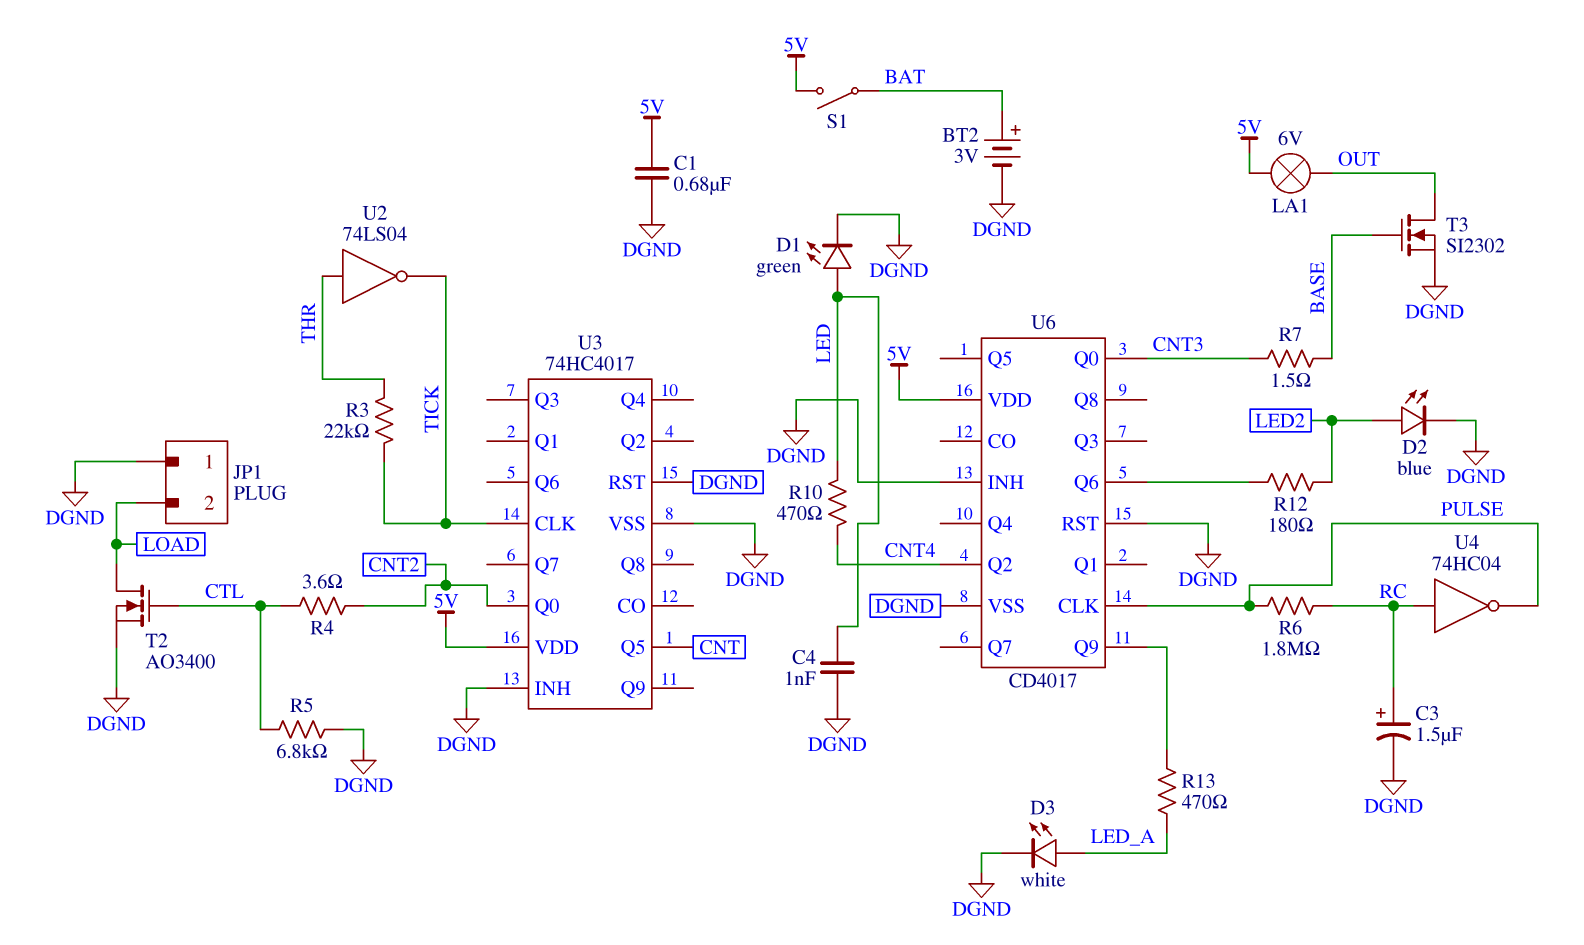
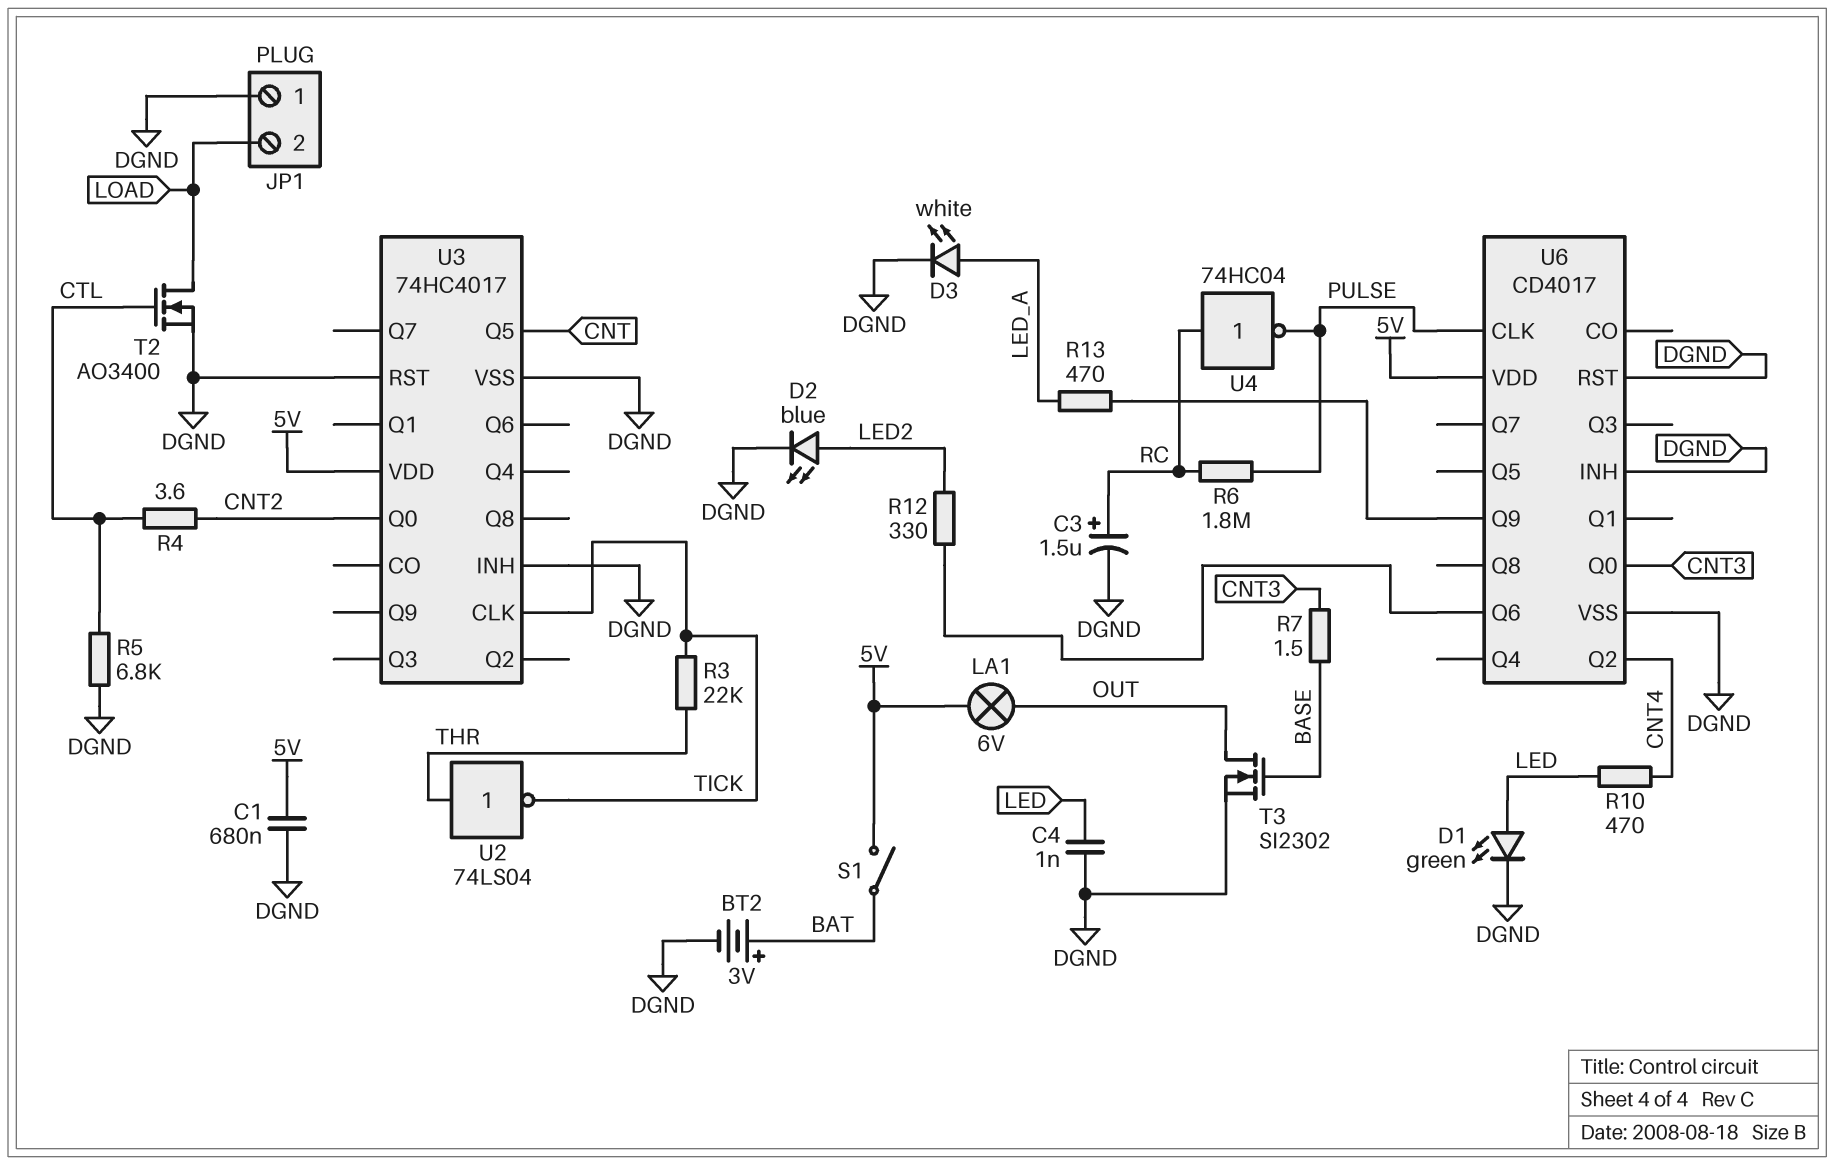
R12: 180 (LED2, U6/Q6) -> 330 (LED2, U6/Q6)

